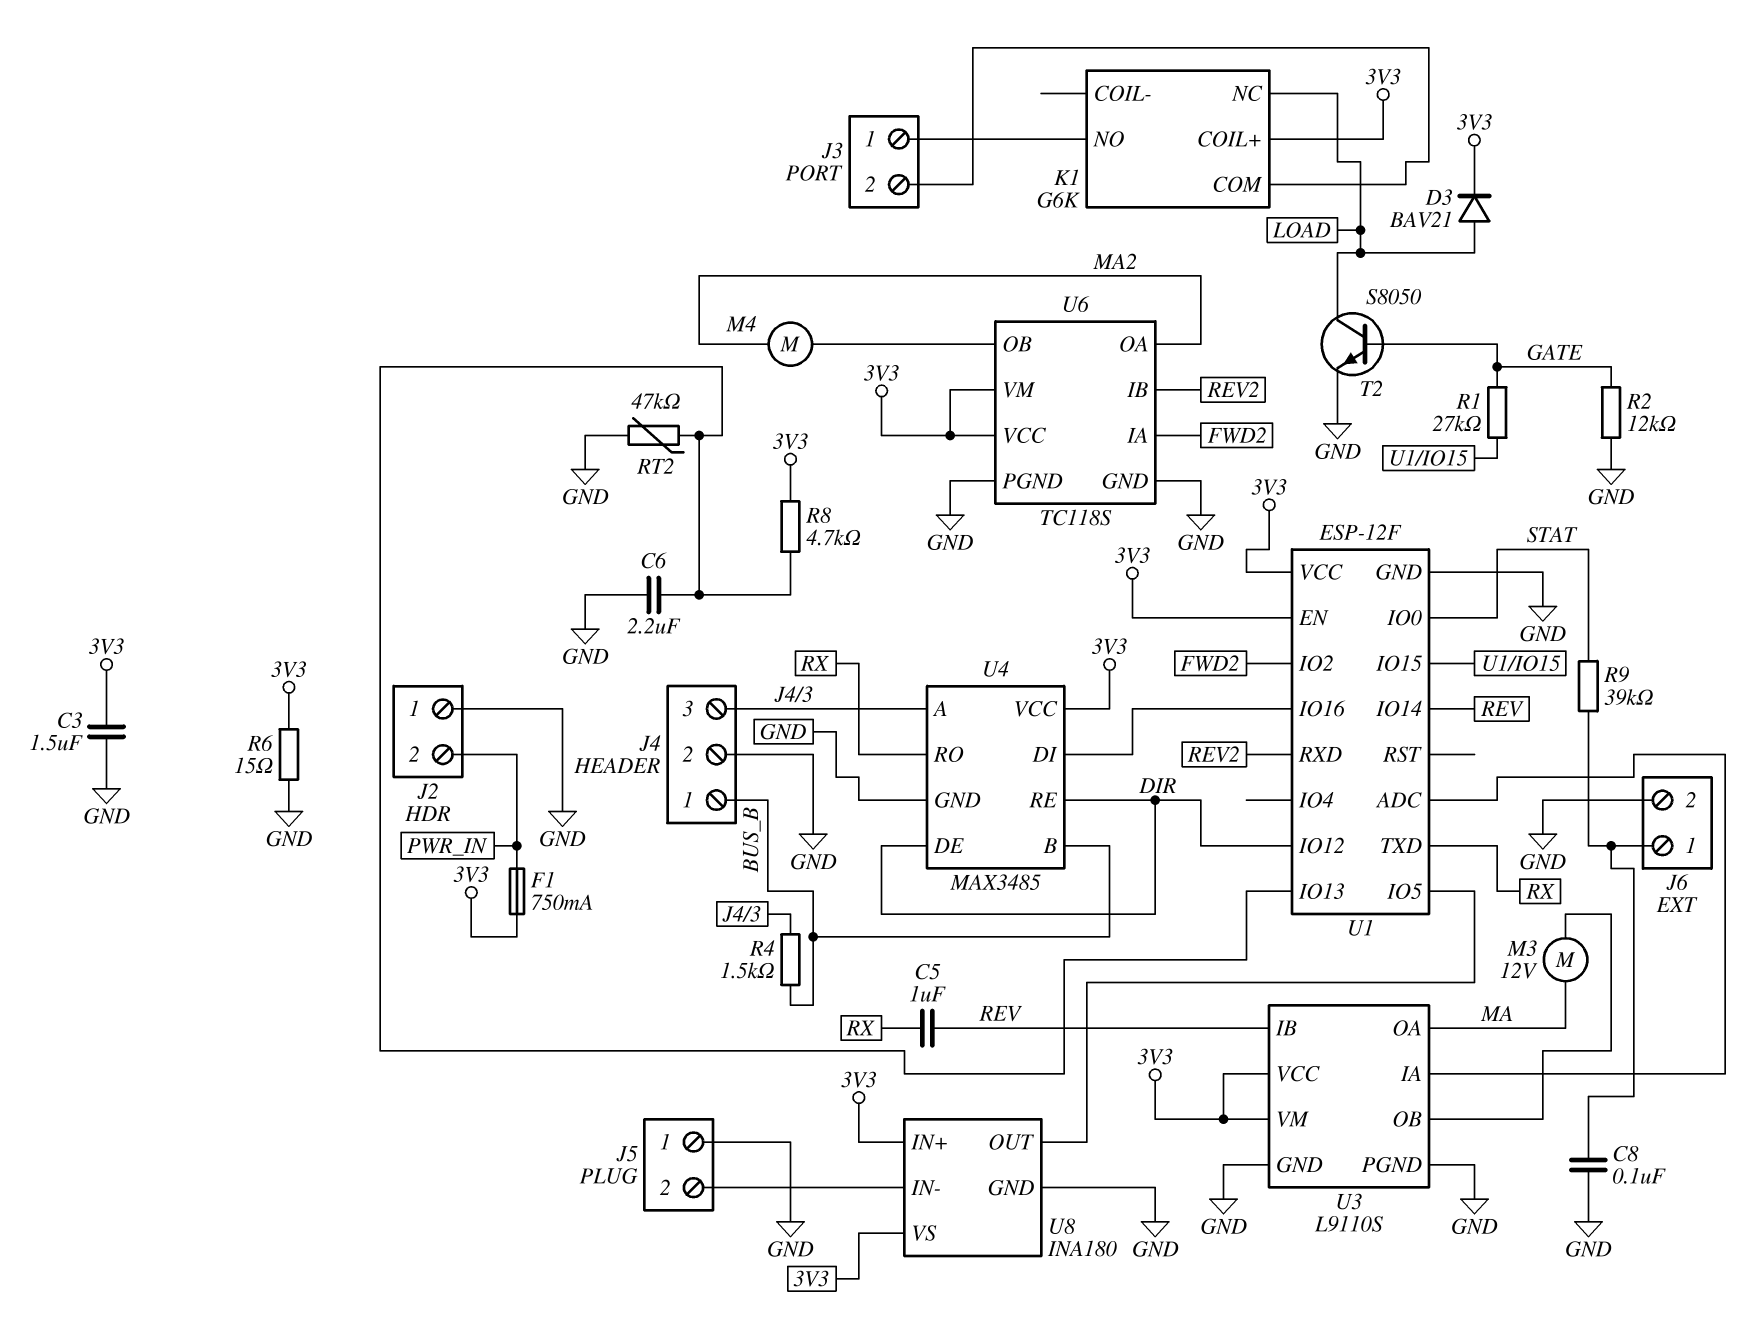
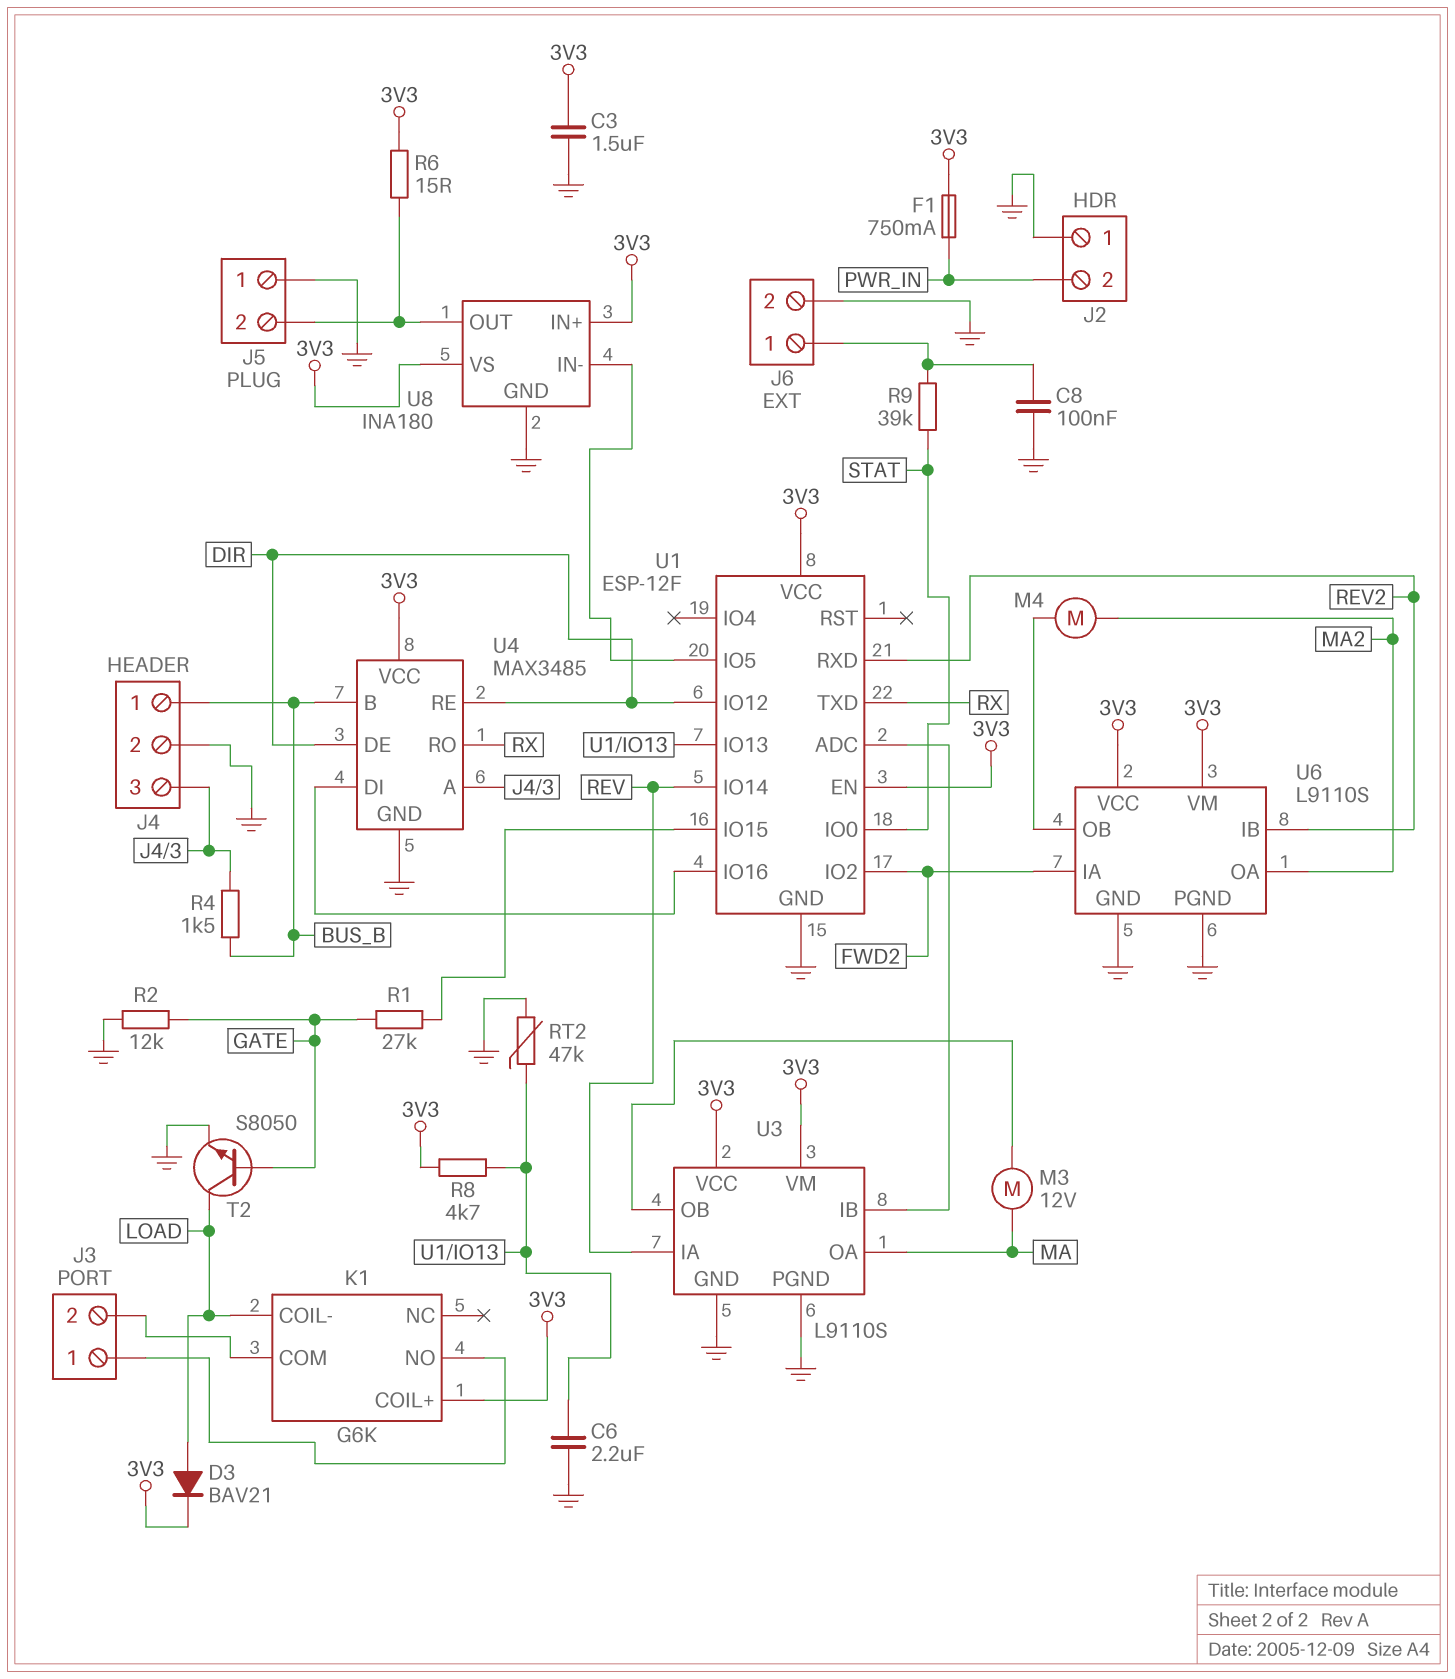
C5: 1uF (REV, RX) -> none
K1 pin COIL-: none -> LOAD
K1 pin NC: LOAD -> none
R6: 15 (3V3, GND) -> 15 (3V3, J5/2)
U3 pin IA: U1/ADC -> REV
U3 pin IB: REV -> U1/ADC
U6: TC118S -> L9110S
U8 pin IN-: J5/2 -> U1/IO5
U8 pin OUT: U1/IO5 -> J5/2

